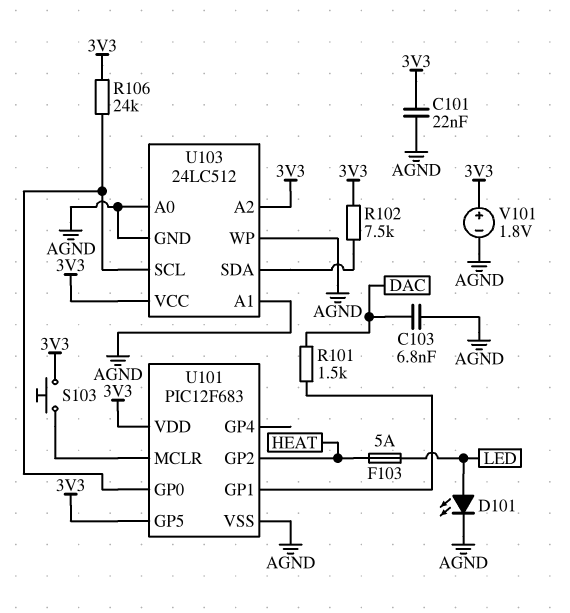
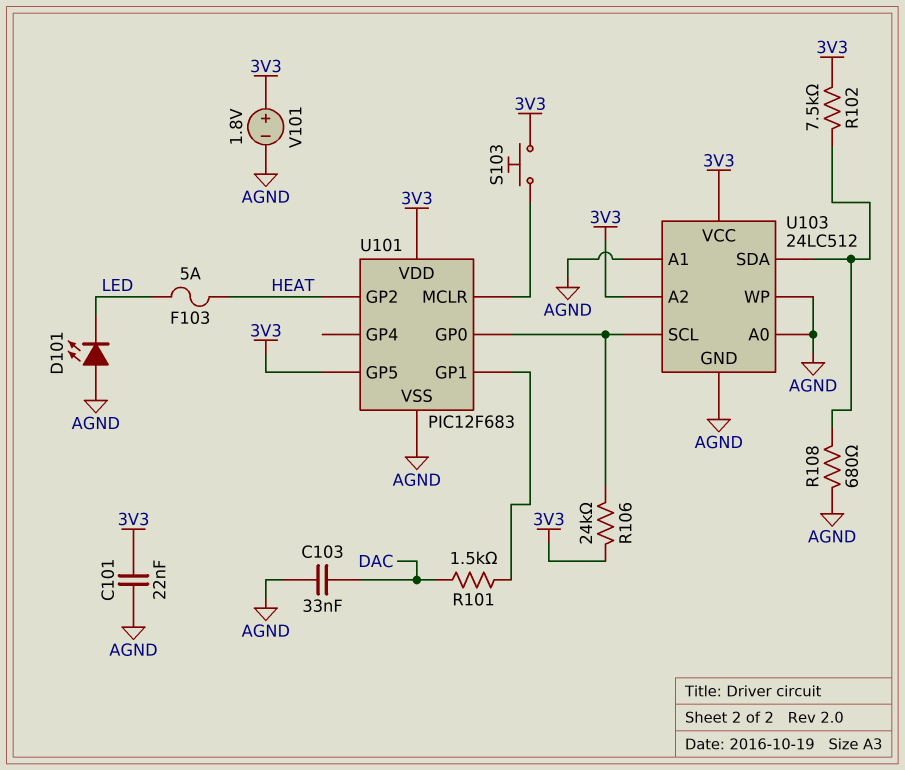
C103: 6.8nF (AGND, DAC) -> 33nF (AGND, DAC)
D101: LED (A LED, K AGND) -> LED (A AGND, K LED)
R108: none -> 680 (AGND, U103/SDA)

